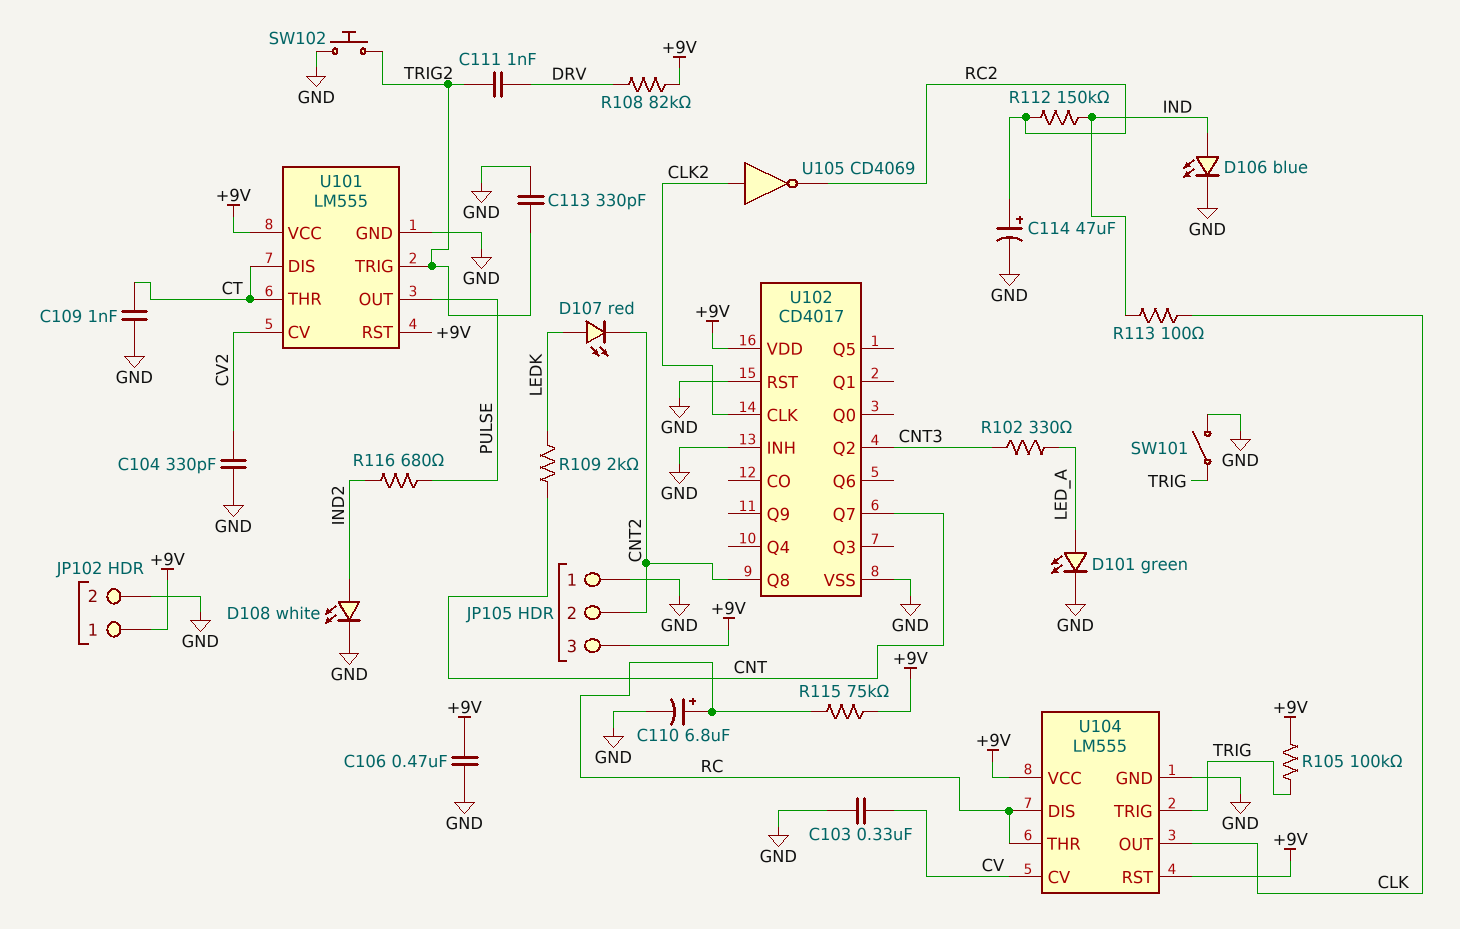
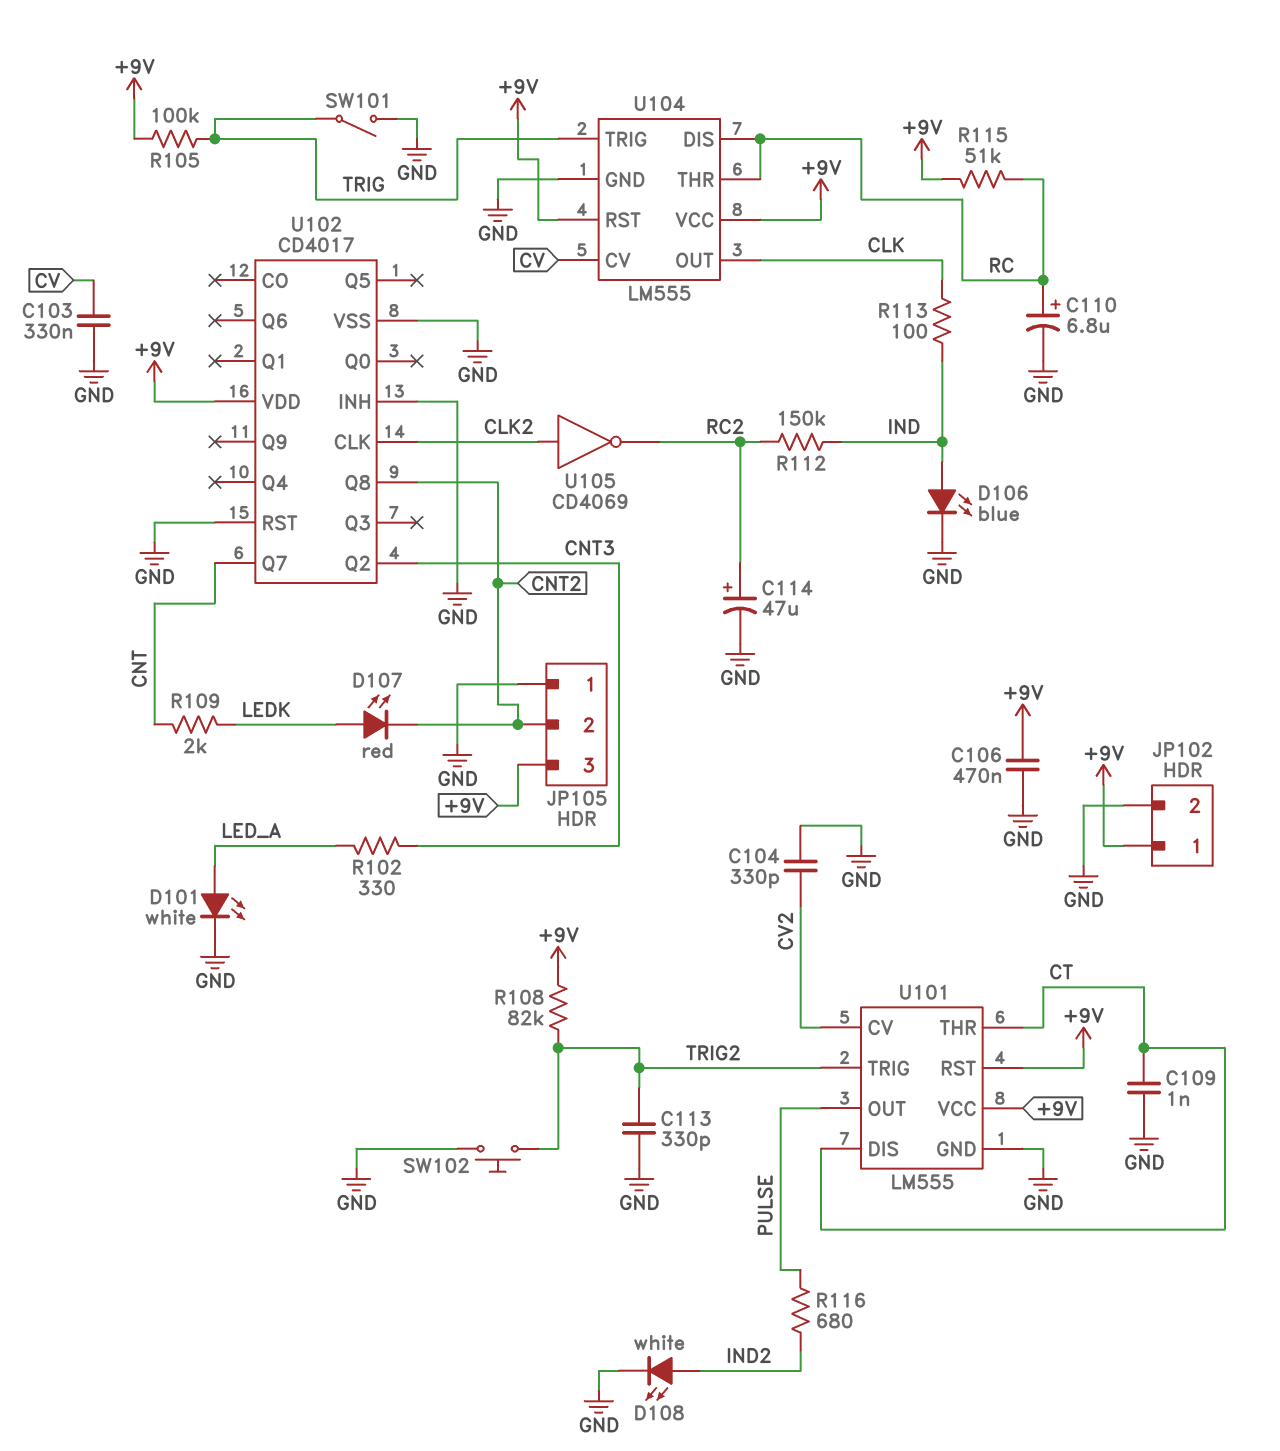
C111: 1nF (DRV, TRIG2) -> none
D101: LED green (A LED_A, K GND) -> LED white (A LED_A, K GND)
R108: 82k (+9V, DRV) -> 82k (+9V, TRIG2)
R115: 75k (+9V, RC) -> 51k (+9V, RC)

